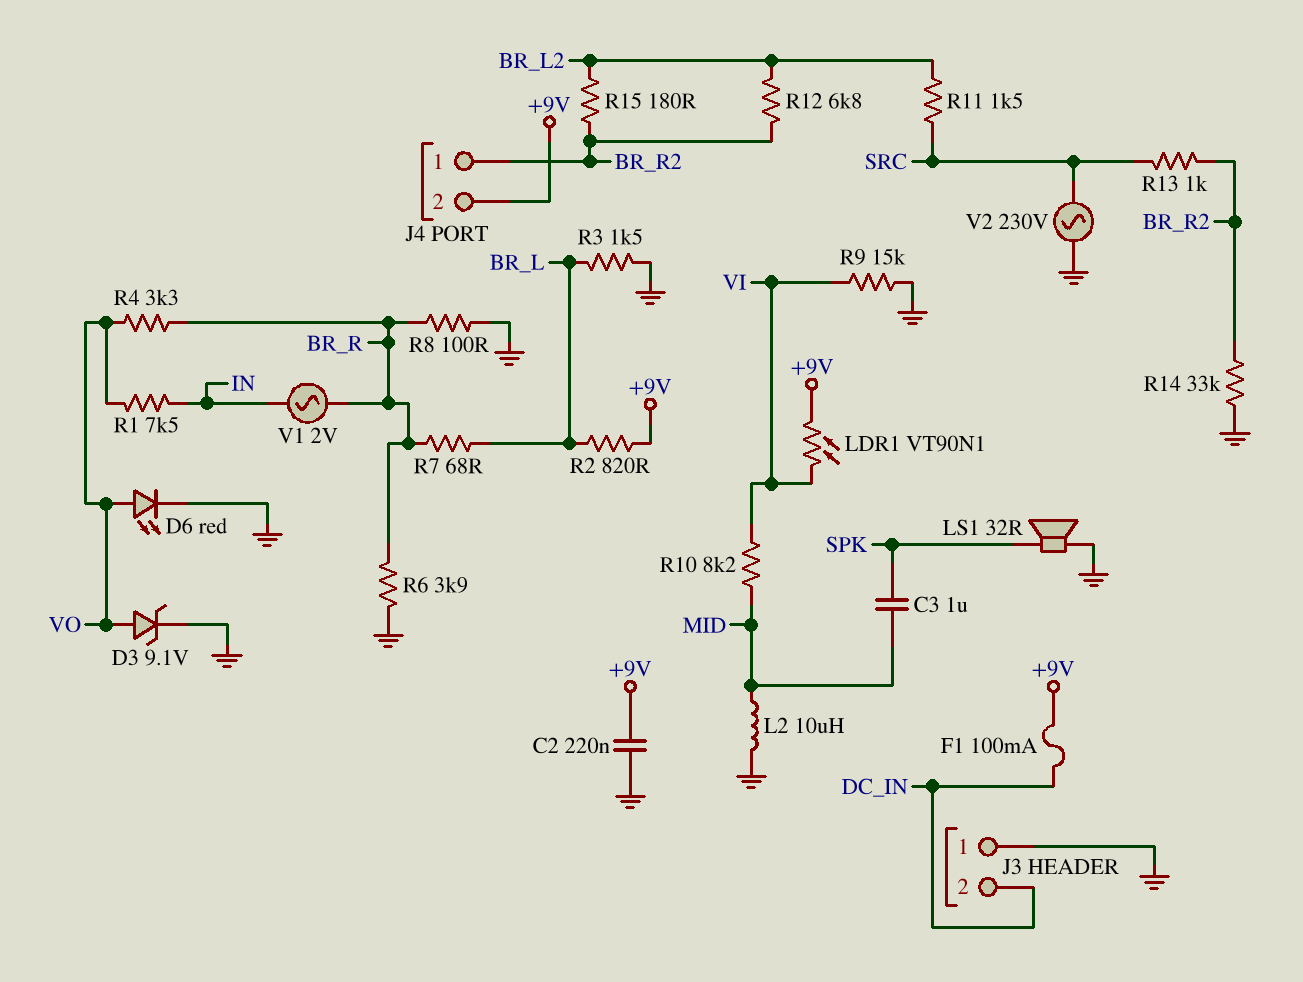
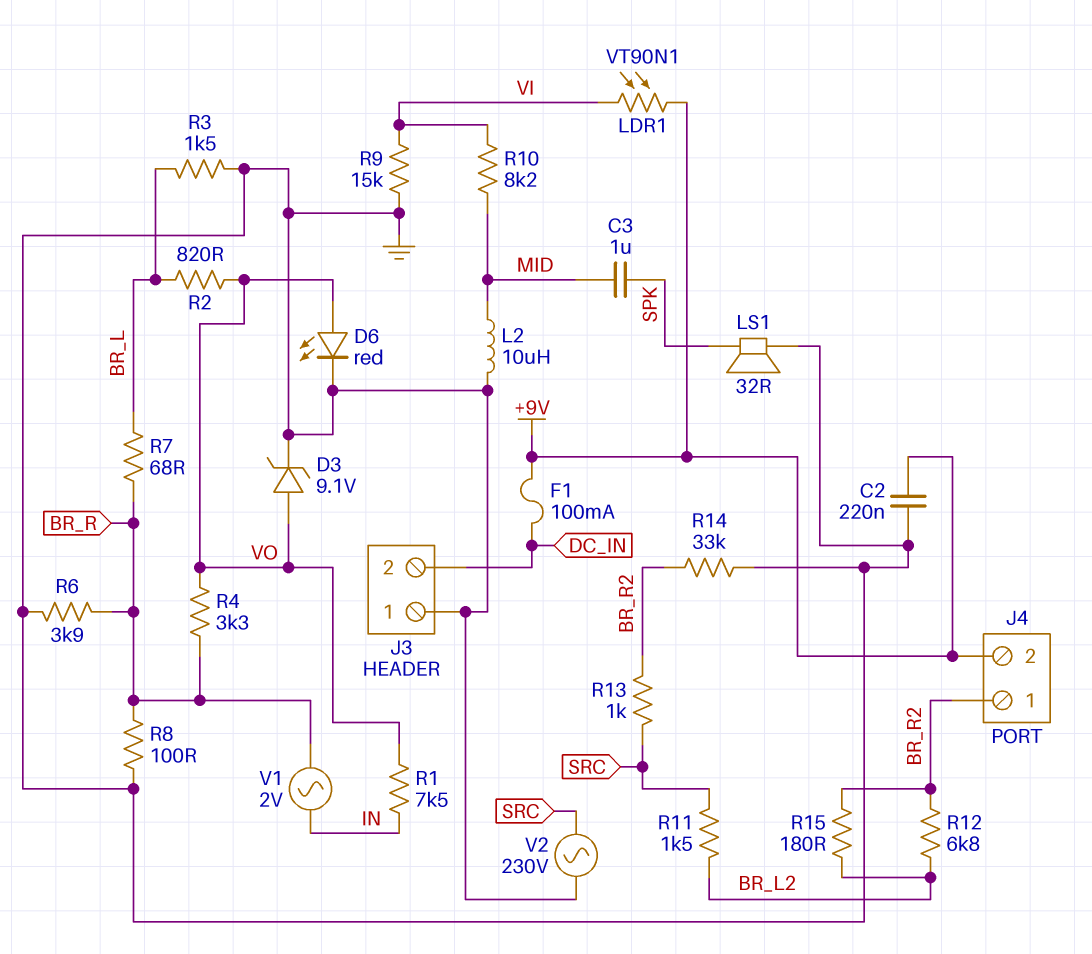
R2: 820 (+9V, BR_L) -> 820 (BR_L, VO)

